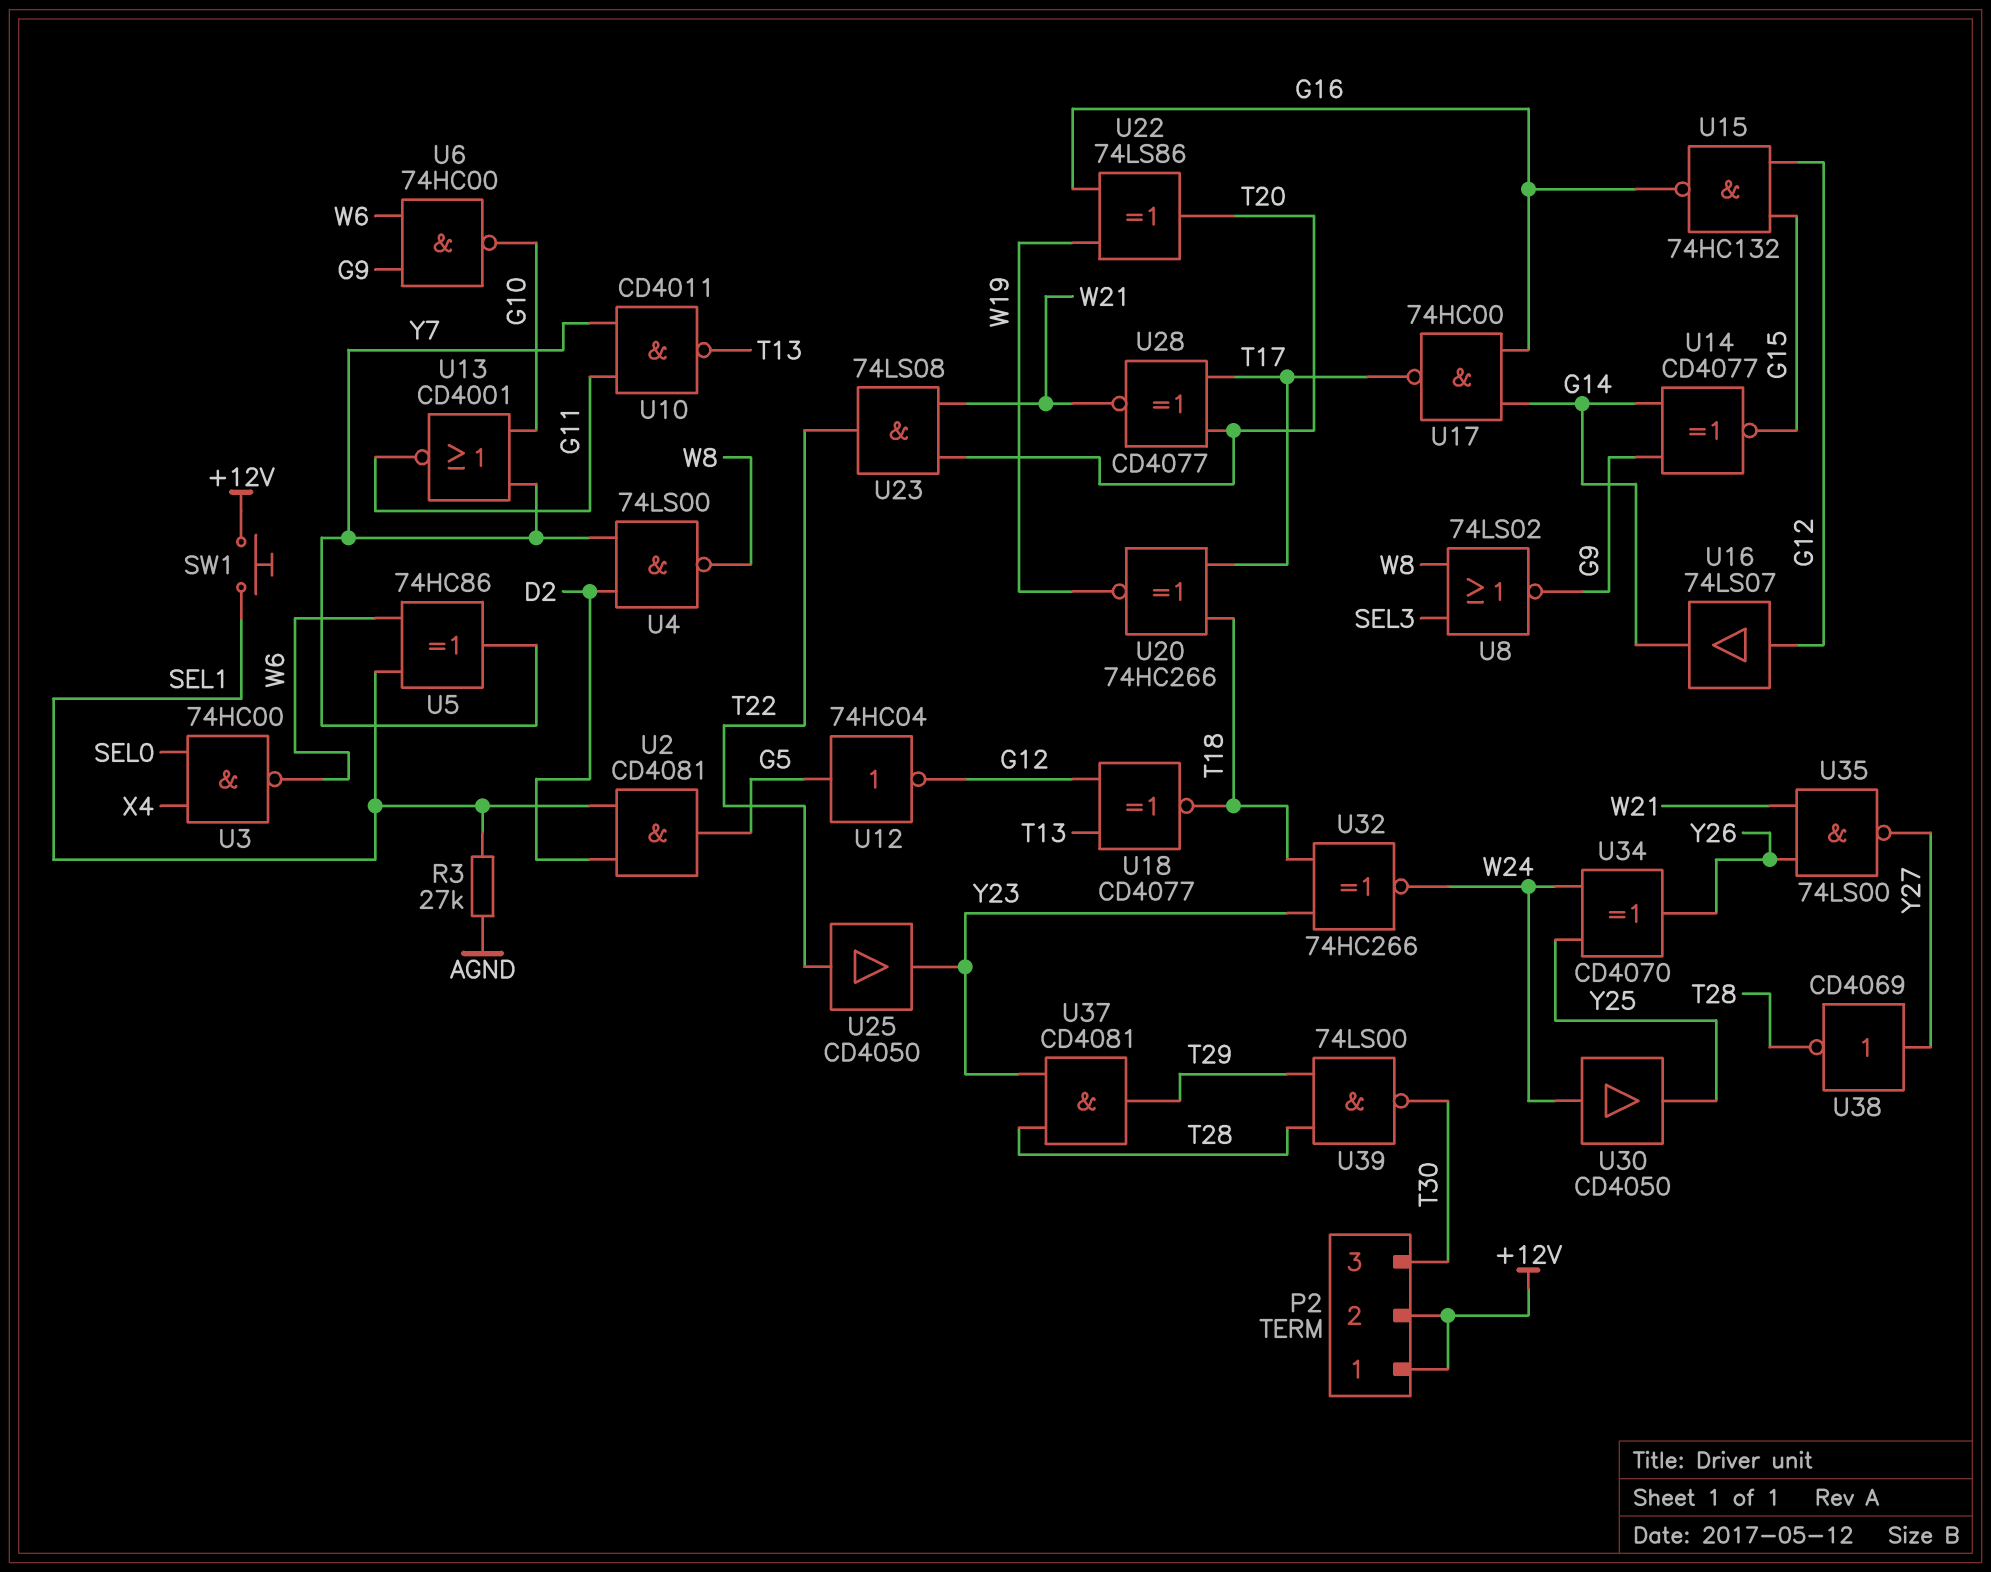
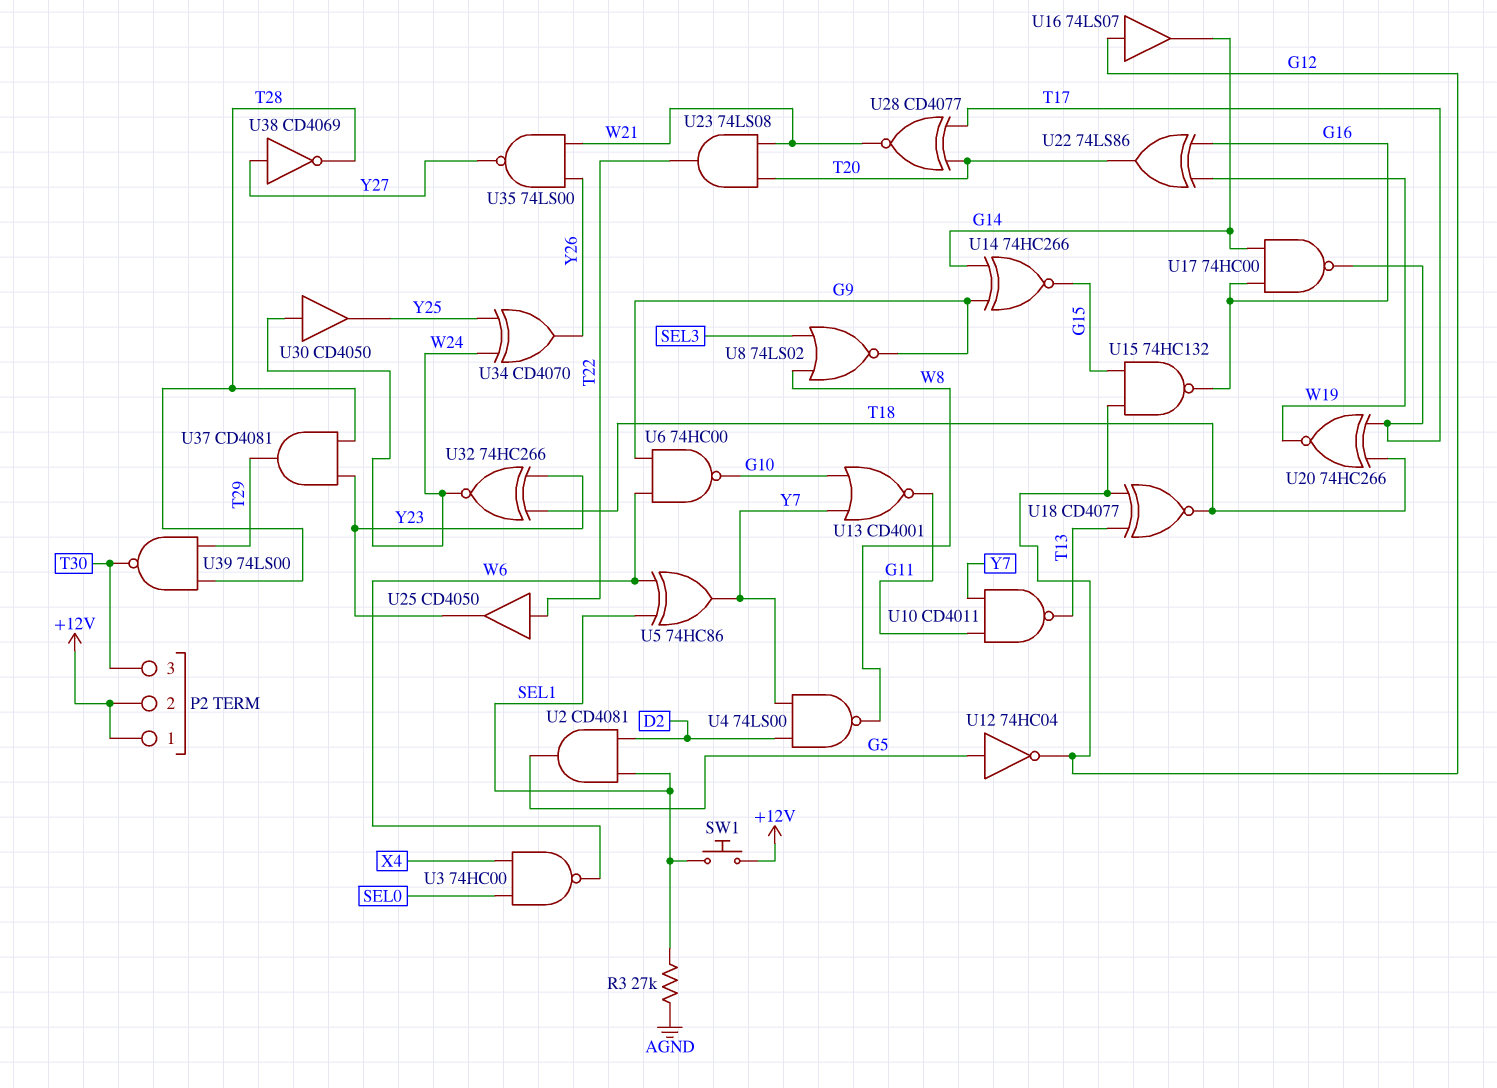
U14: XNOR CD4077 (in G9, in G14, out G15) -> XNOR 74HC266 (in G9, in G14, out G15)

